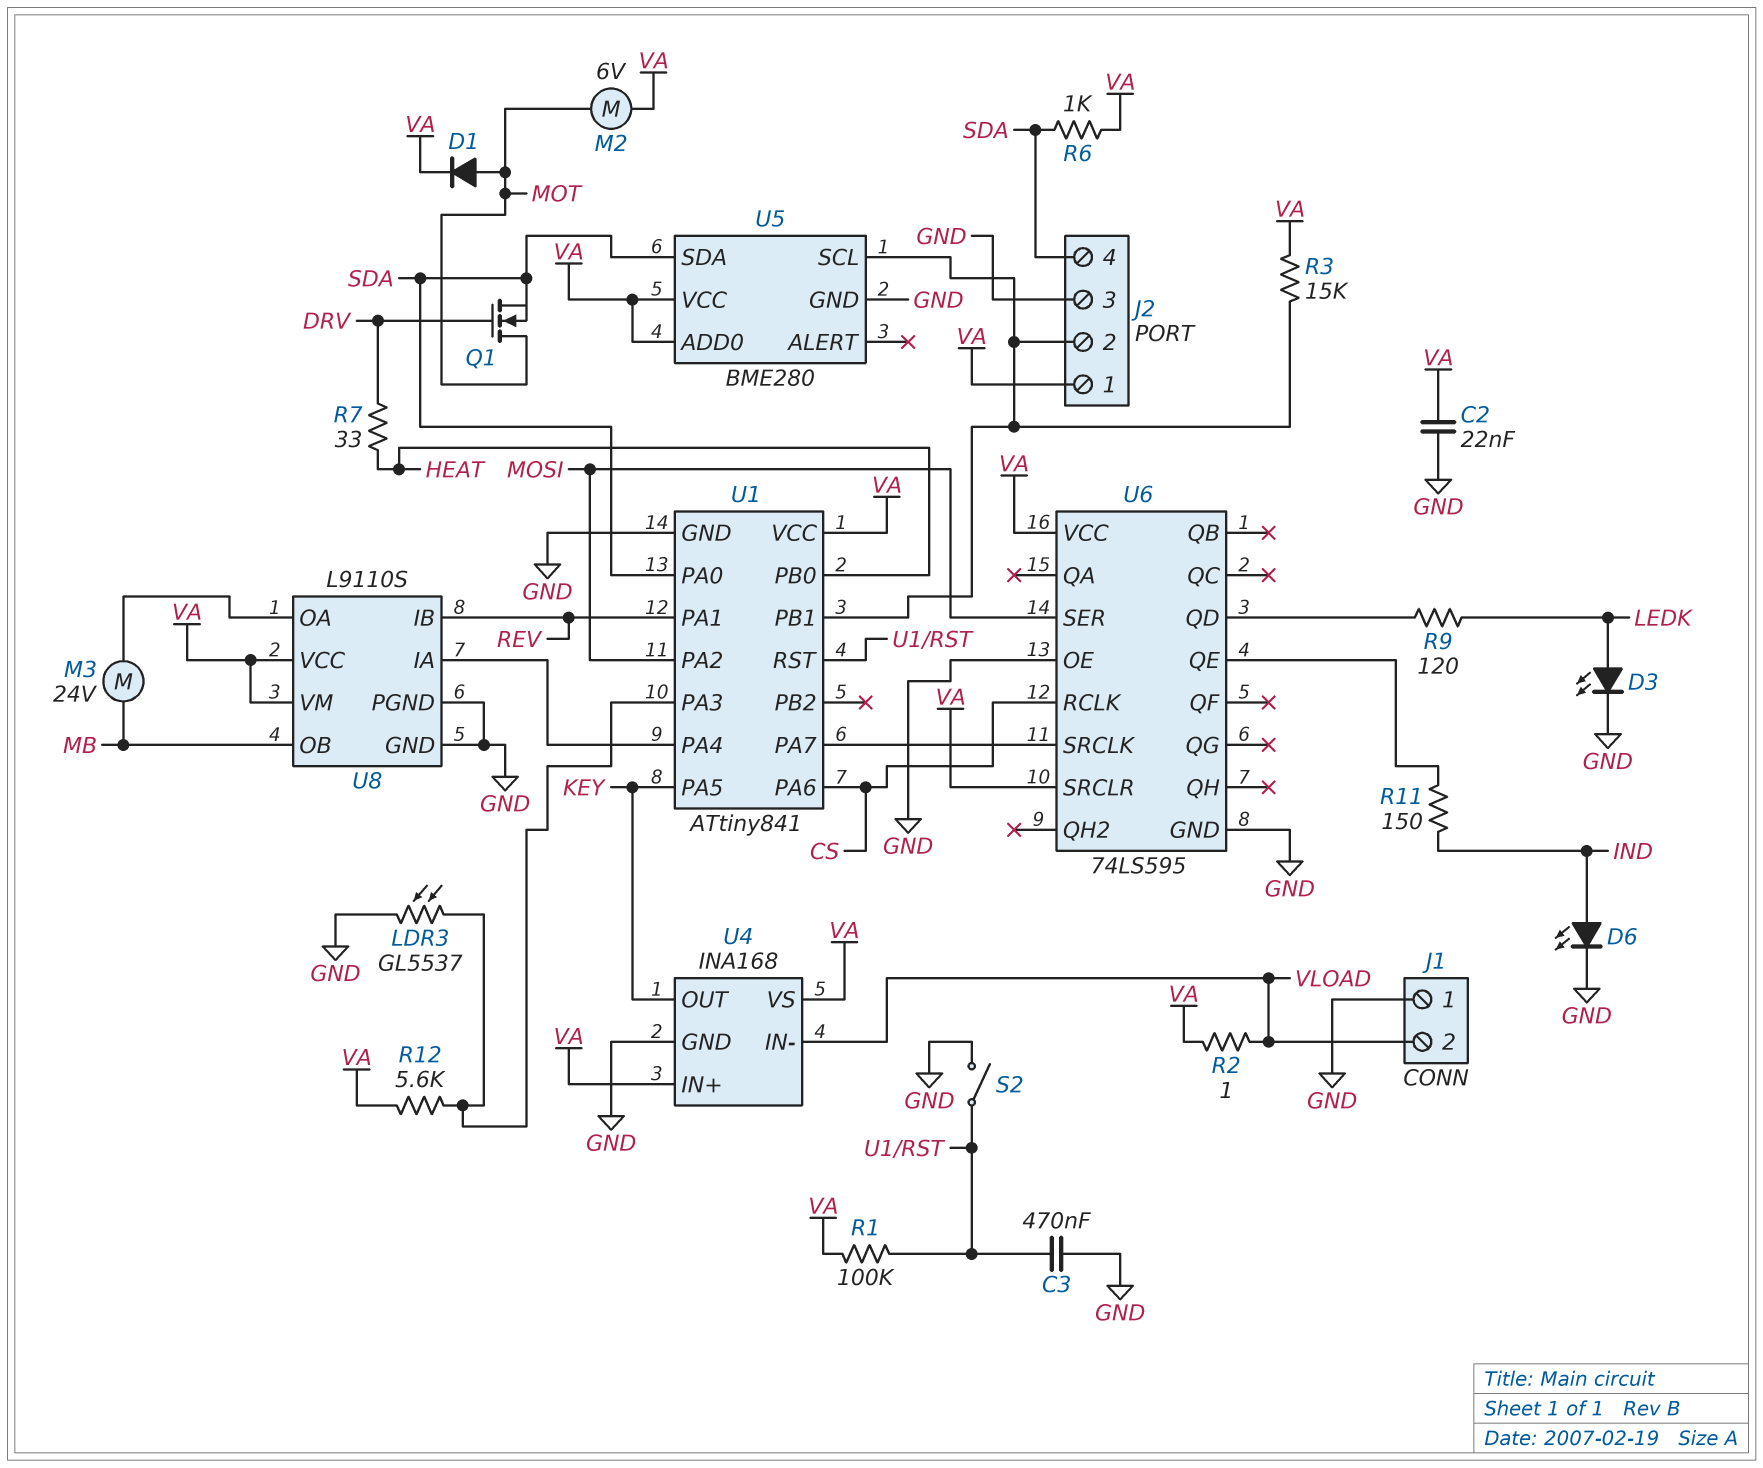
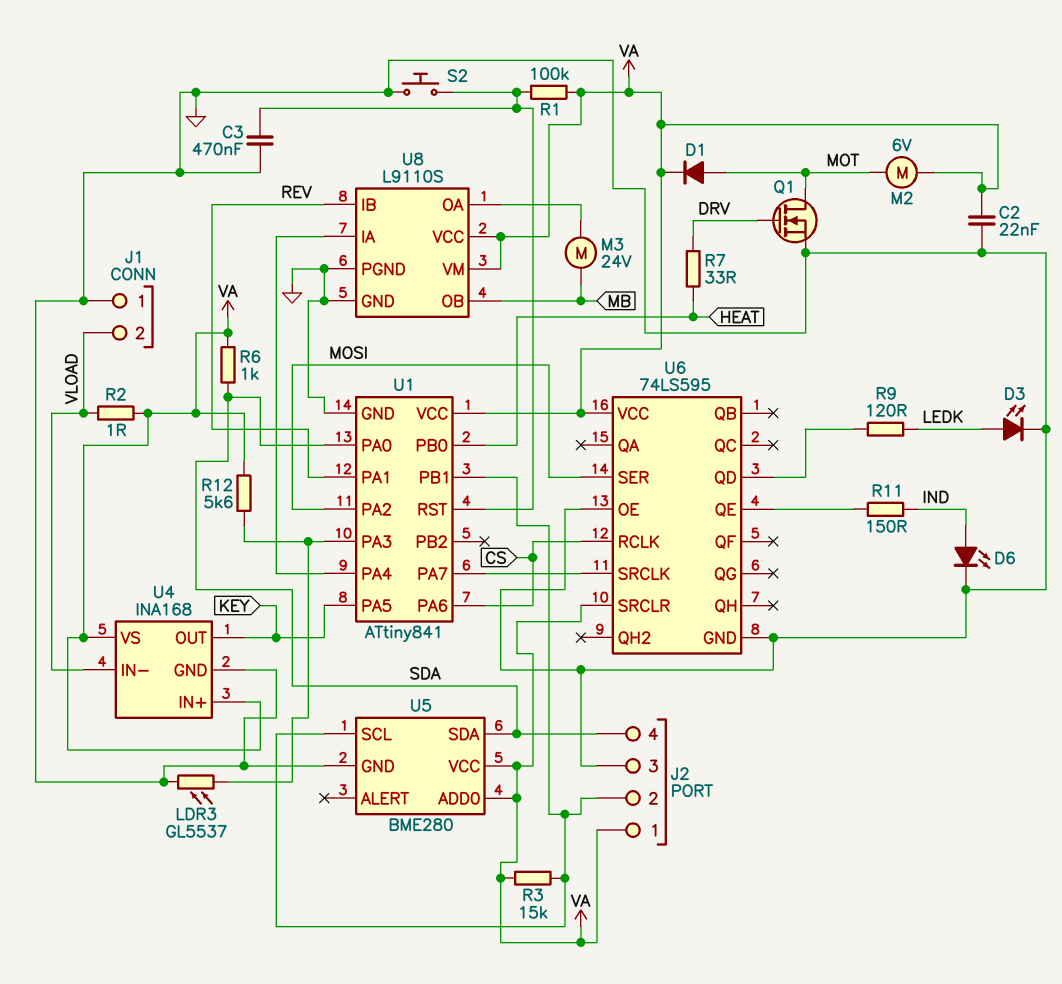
Q1: NMOS (G DRV, D MOT, S SDA) -> NMOS (G DRV, D MOT, S GND)
S2: switch (GND, U1/RST) -> button (GND, U1/RST)

